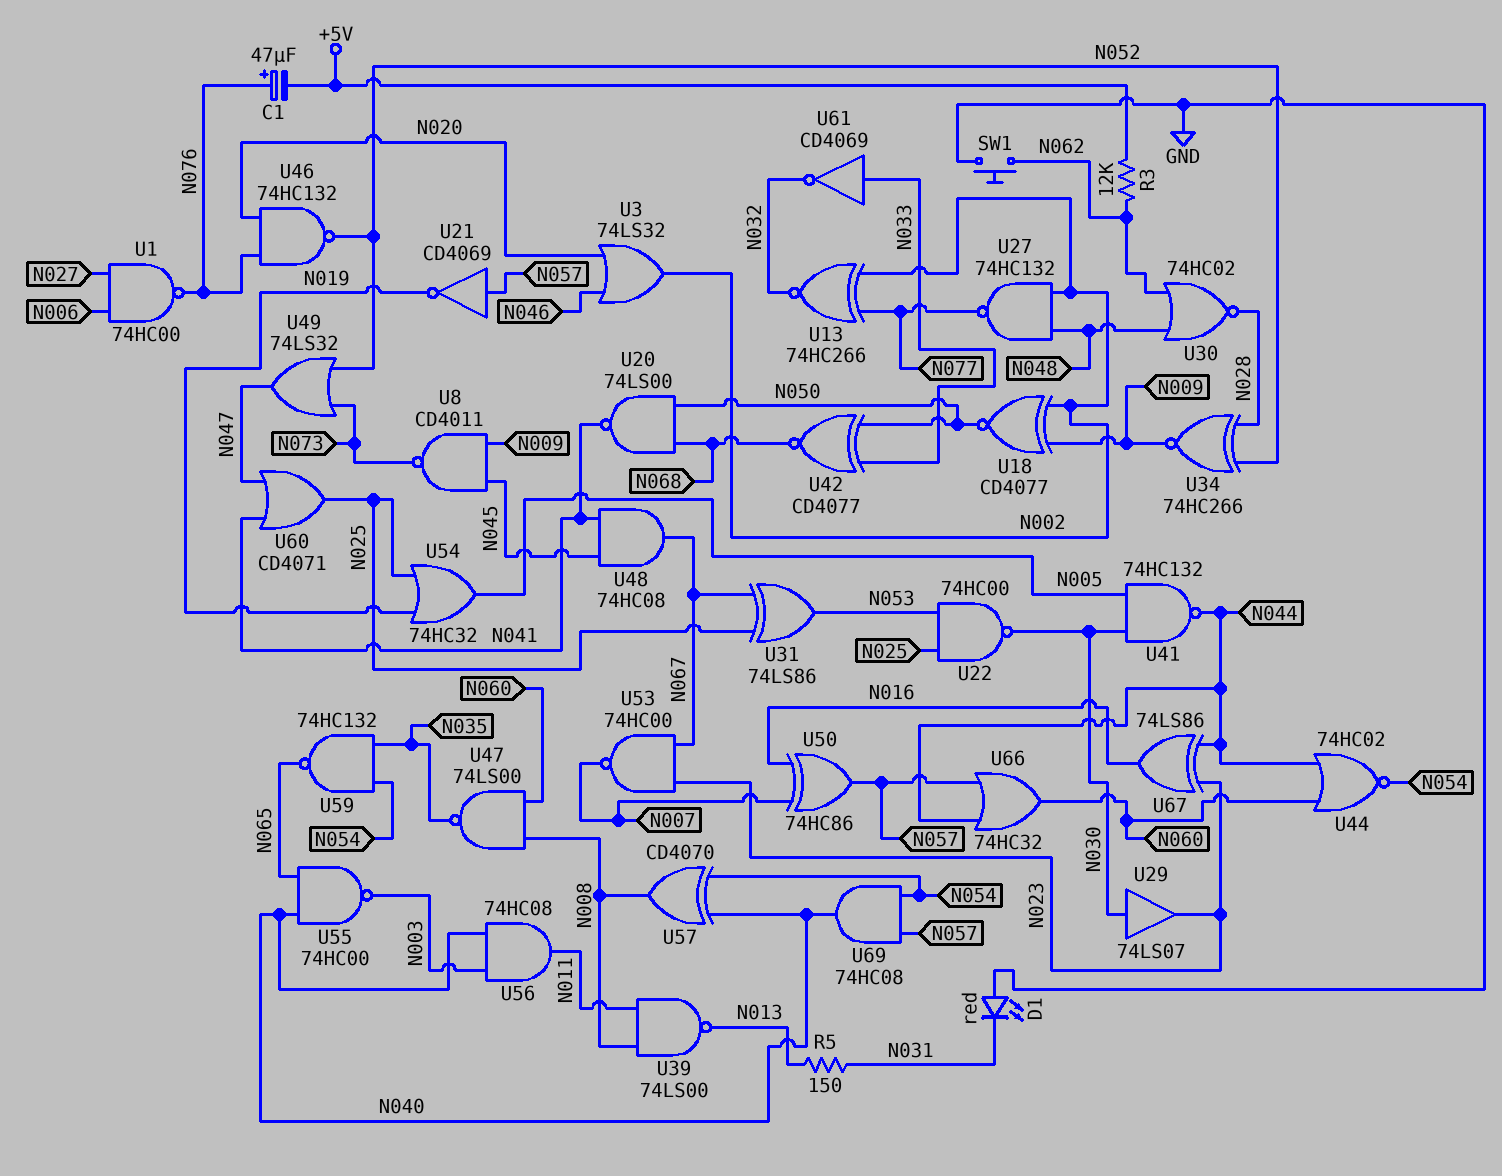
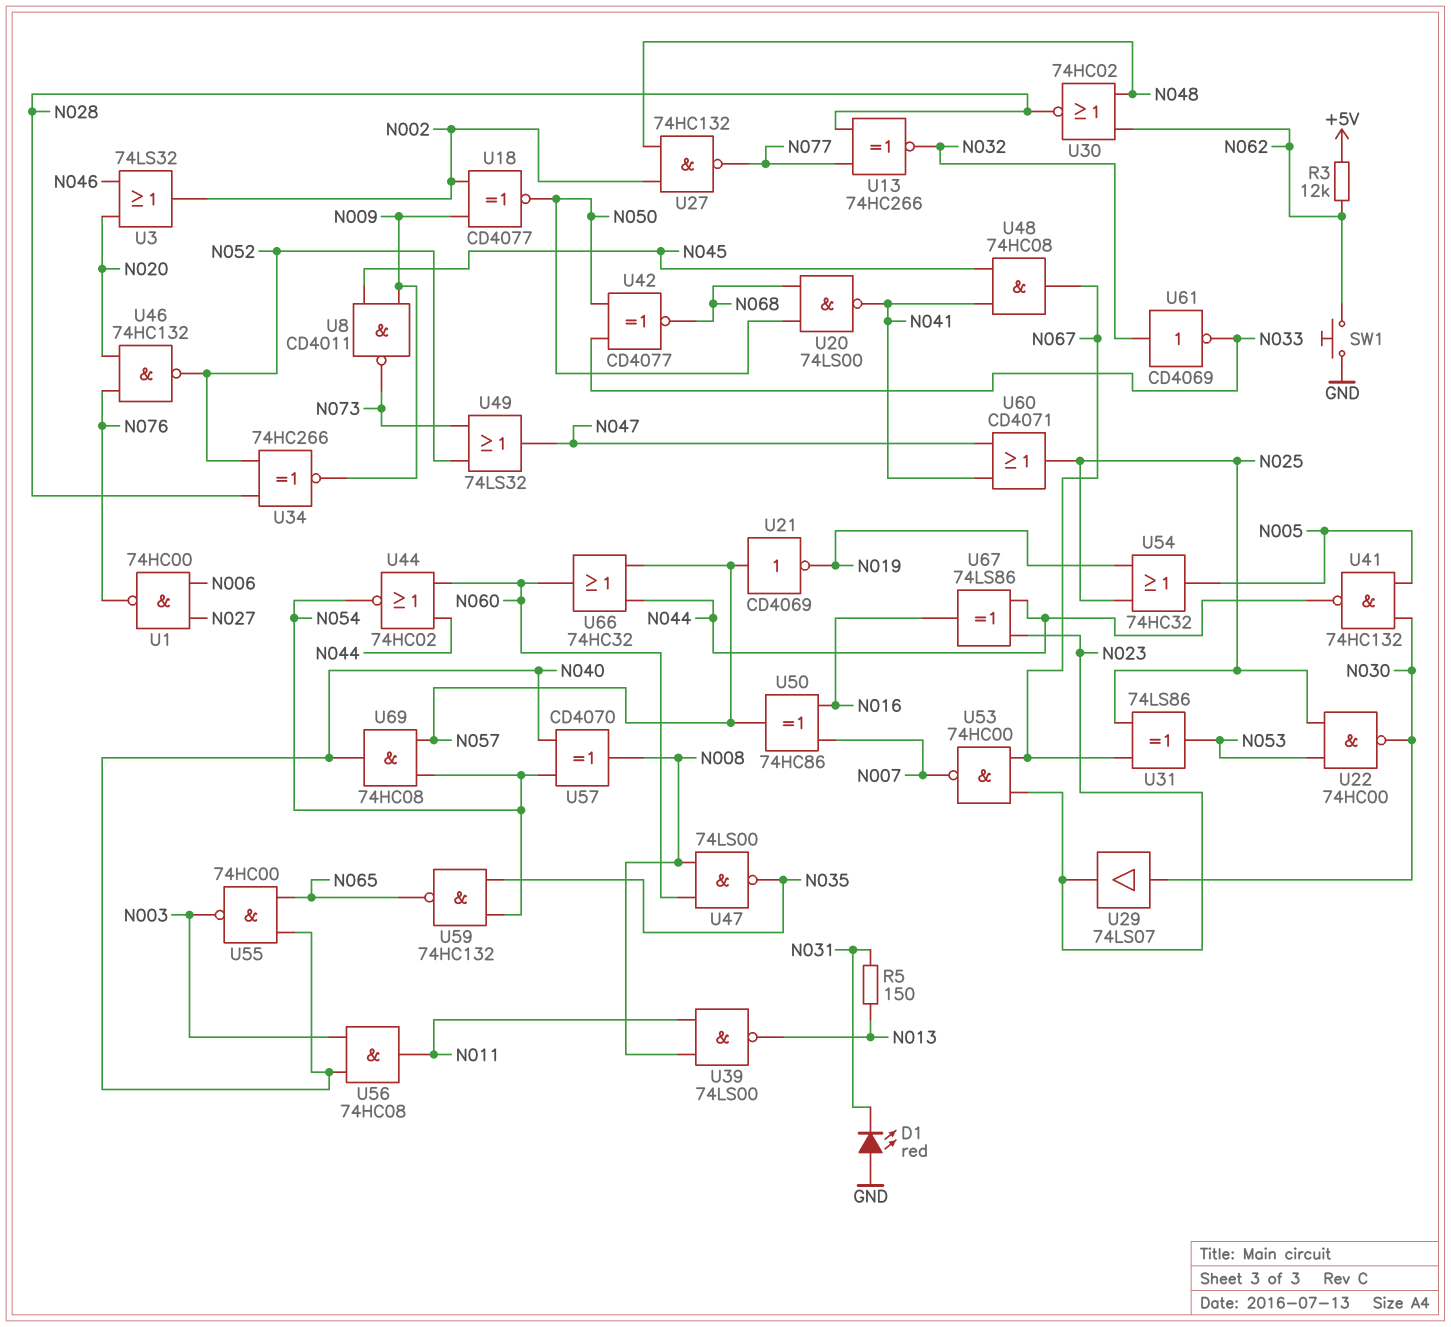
C1: 47uF (plus N076, minus +5V) -> none
U13: XNOR 74HC266 (in N002, in N077, out N032) -> XNOR 74HC266 (in N028, in N077, out N032)
U61: NOT CD4069 (in N033, out N032) -> NOT CD4069 (in N032, out N033)

